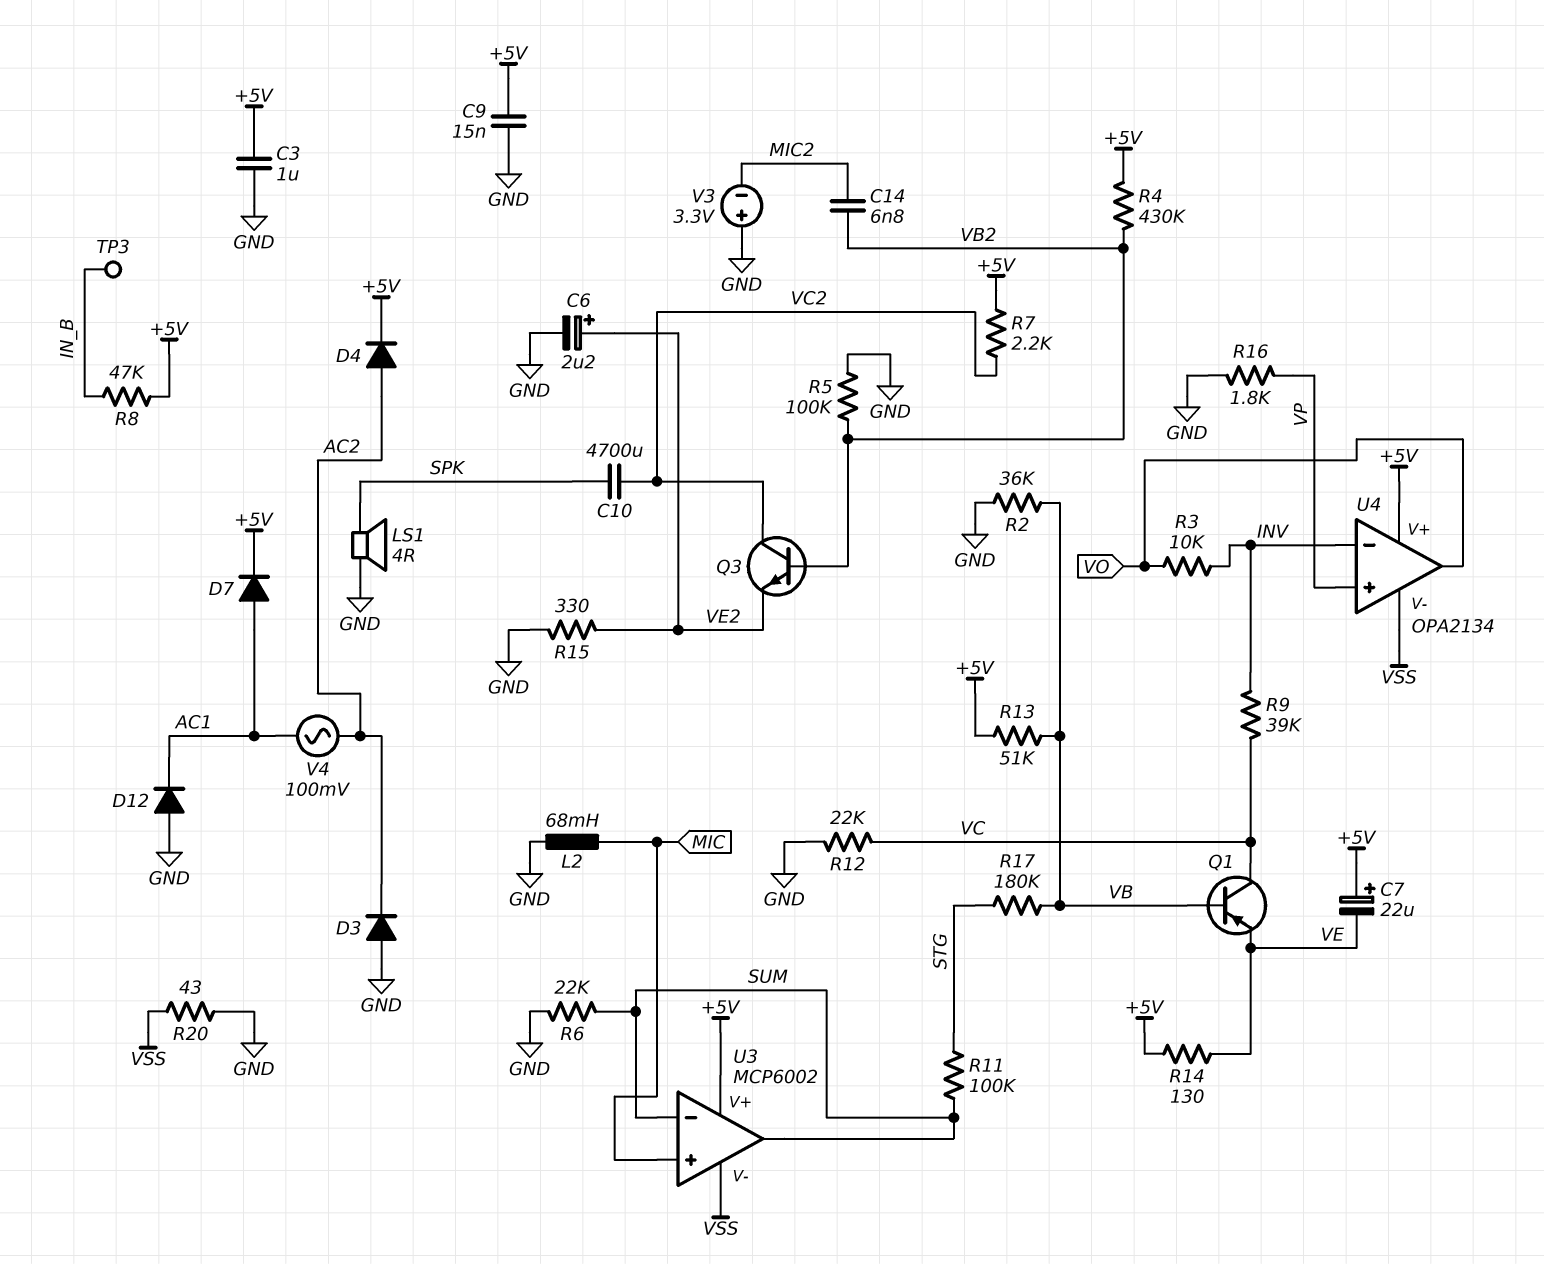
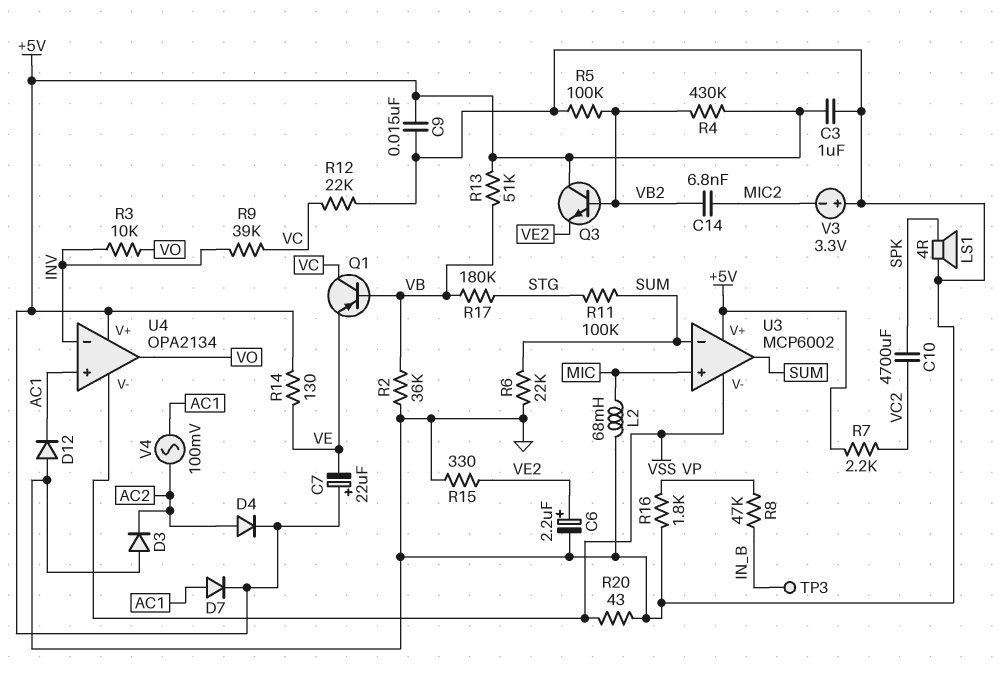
Q3: NPN (B VB2, C VC2, E VE2) -> NPN (B VB2, C +5V, E VE2)
R8: 47k (+5V, IN_B) -> 47k (IN_B, VP)
U4 pin in+: VP -> AC1

